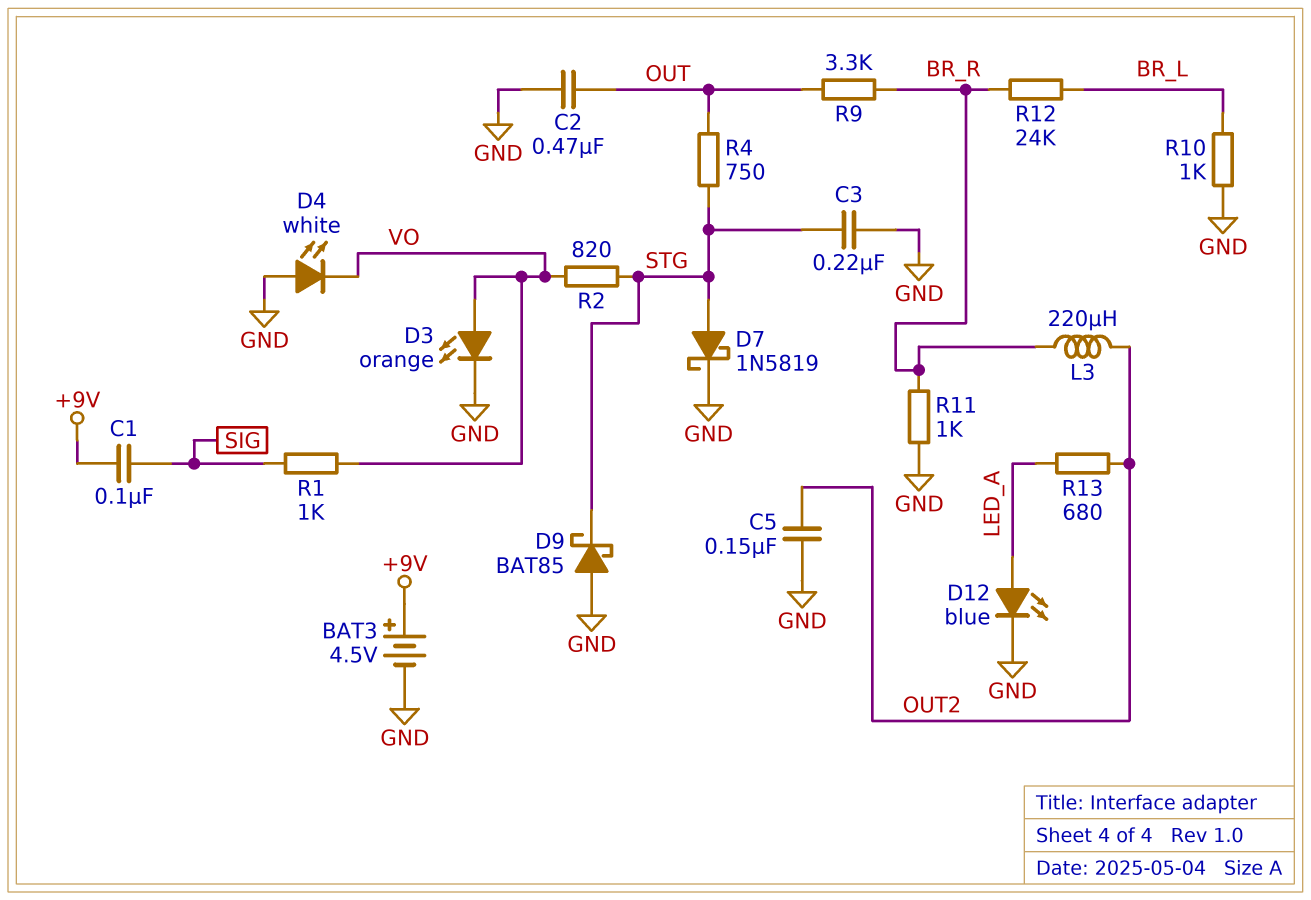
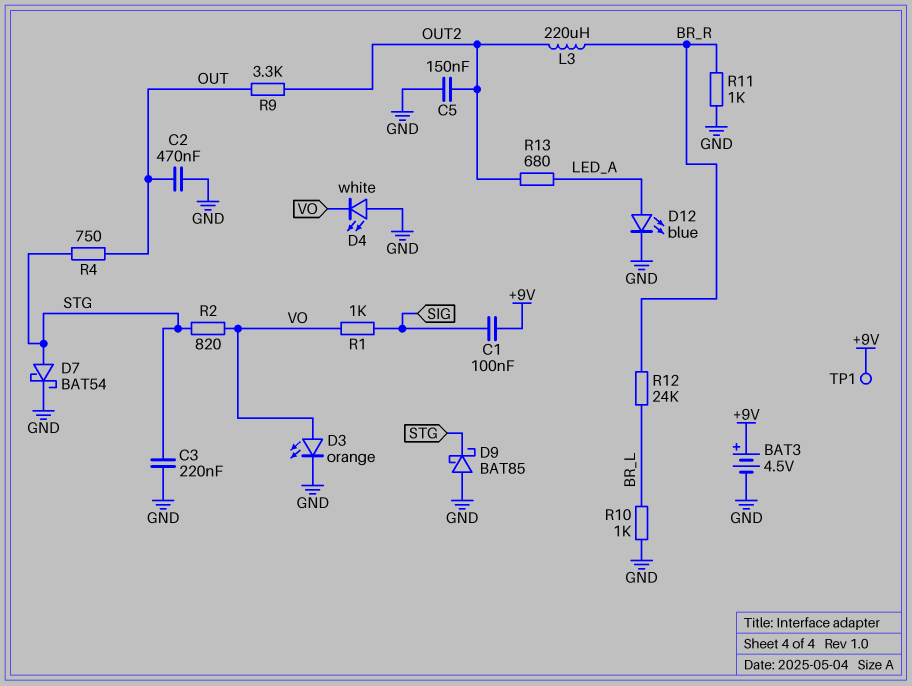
D7: schottky 1N5819 (A STG, K GND) -> schottky BAT54 (A STG, K GND)
R9: 3.3k (BR_R, OUT) -> 3.3k (OUT, OUT2)
TP1: none -> test point (+9V)

